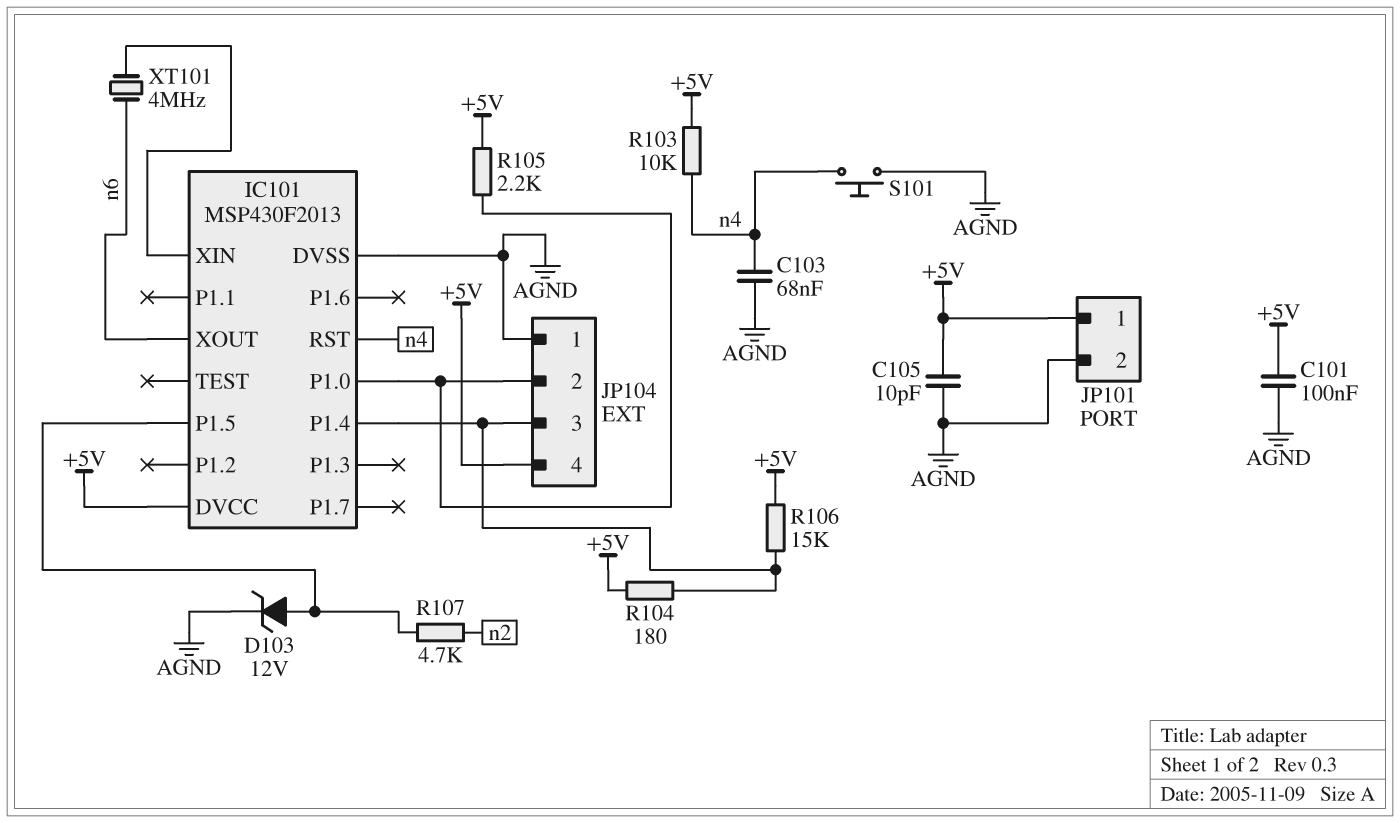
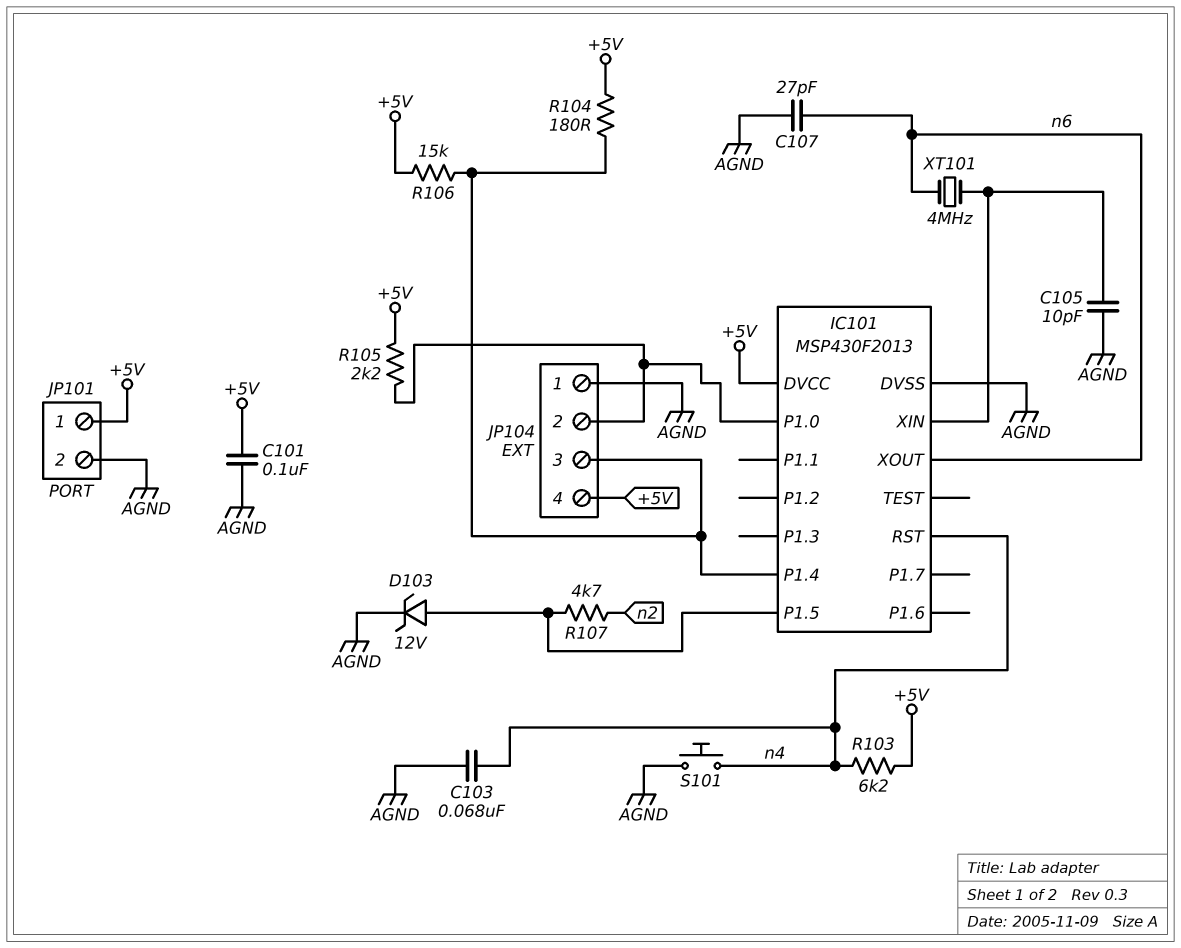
C105: 10pF (+5V, AGND) -> 10pF (AGND, IC101/XIN)
C107: none -> 27pF (AGND, n6)
R103: 10k (+5V, n4) -> 6.2k (+5V, n4)

